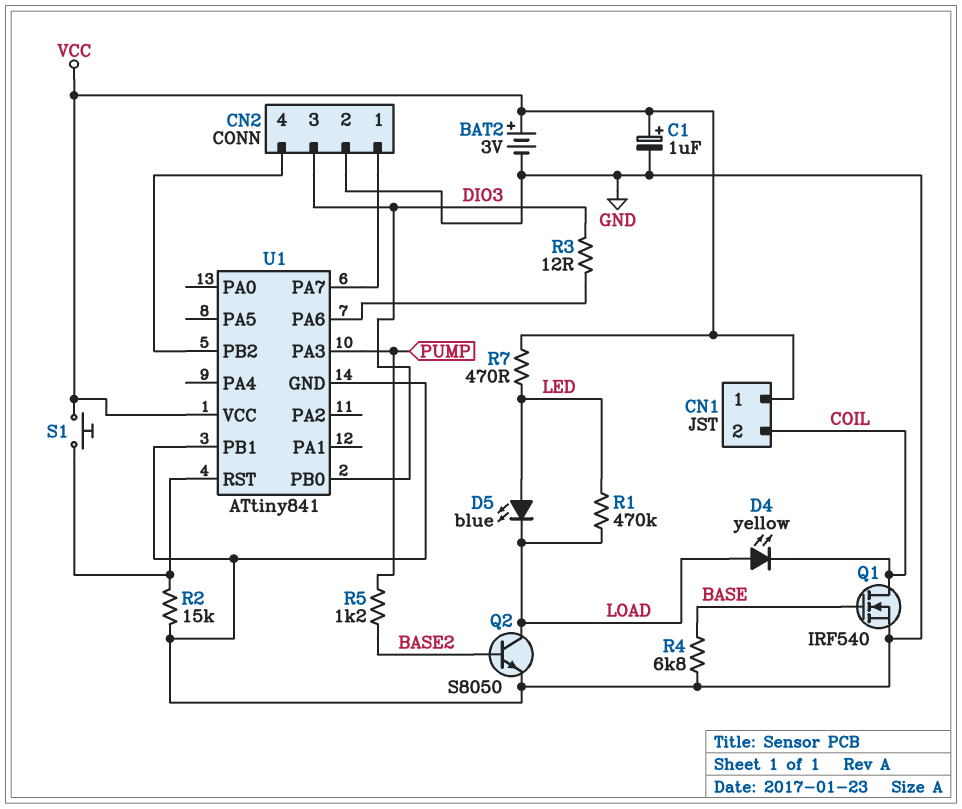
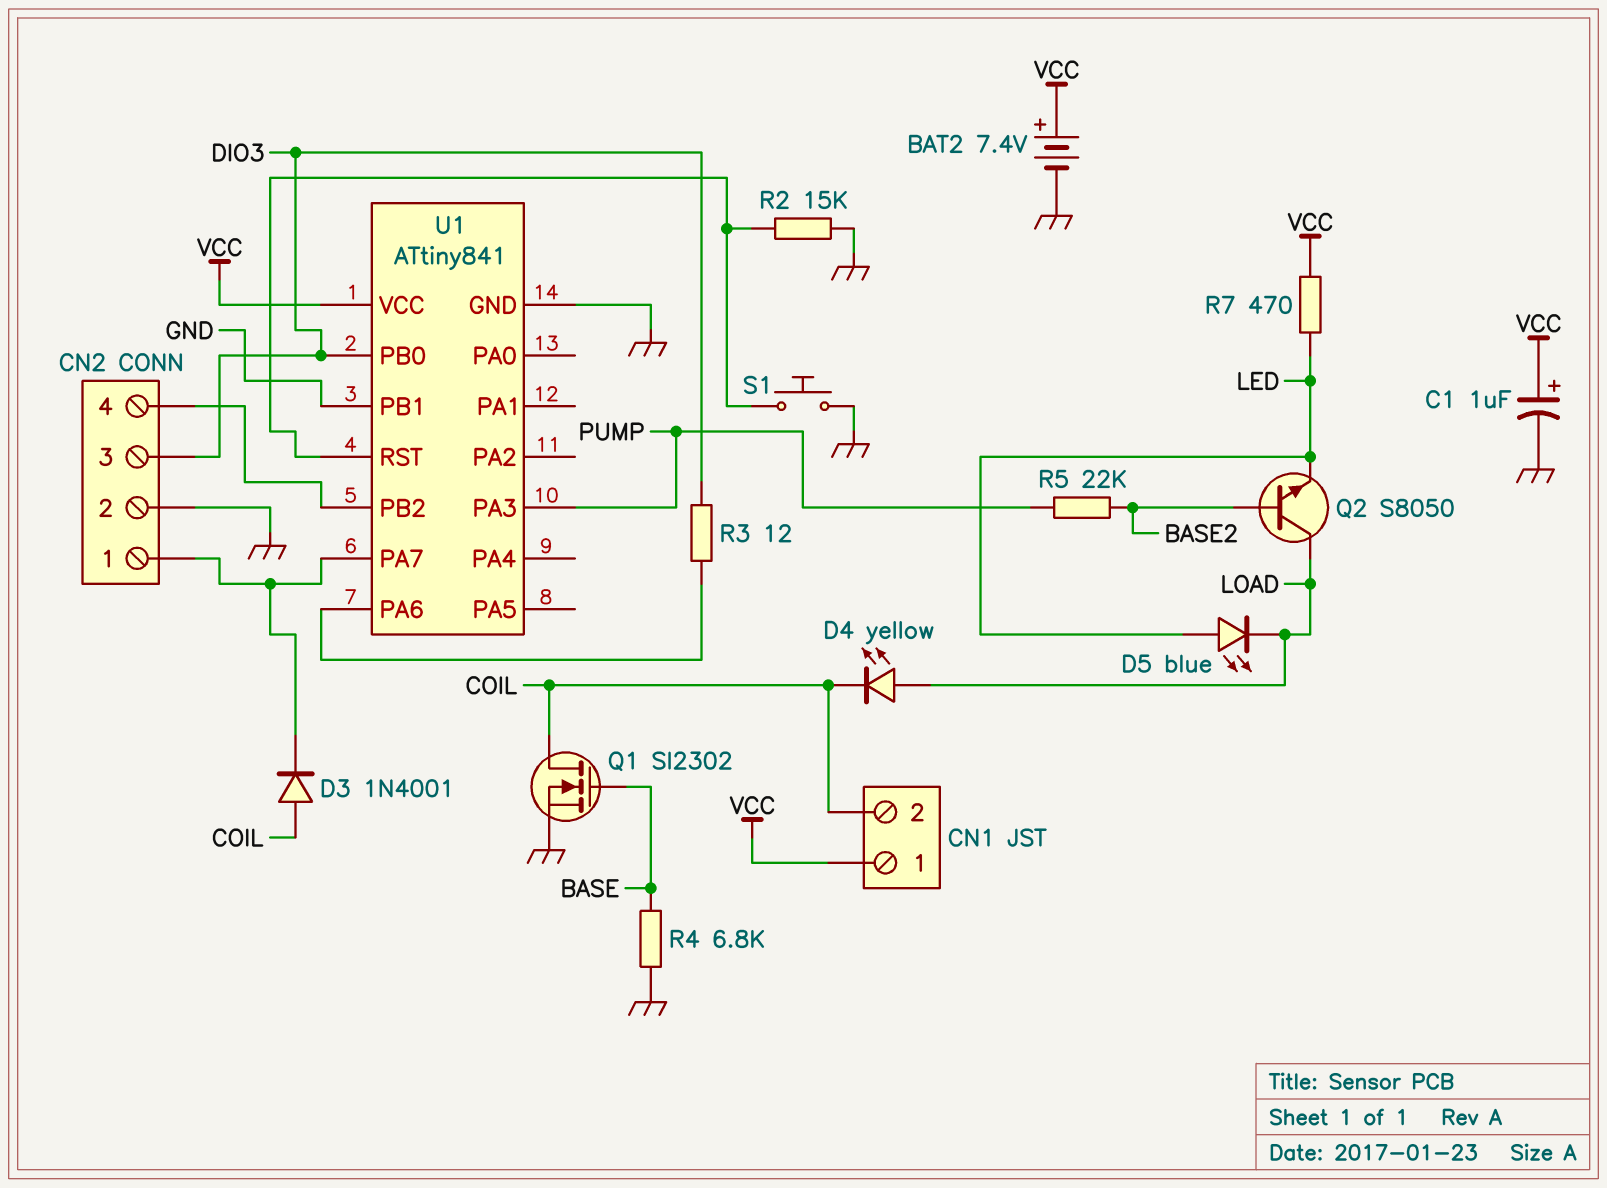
BAT2: 3V (plus VCC, minus GND) -> 7.4V (plus VCC, minus GND)
D3: none -> diode 1N4001 (A COIL, K CN2/1)
Q1: NMOS IRF540 (G BASE, D COIL, S GND) -> NMOS SI2302 (G BASE, D COIL, S GND)
Q2: NPN S8050 (B BASE2, C LOAD, E GND) -> NPN S8050 (B BASE2, C LOAD, E LED)
R1: 470k (LED, LOAD) -> none
R5: 1.2k (BASE2, PUMP) -> 22k (BASE2, PUMP)
S1: button (U1/RST, VCC) -> button (GND, U1/RST)

